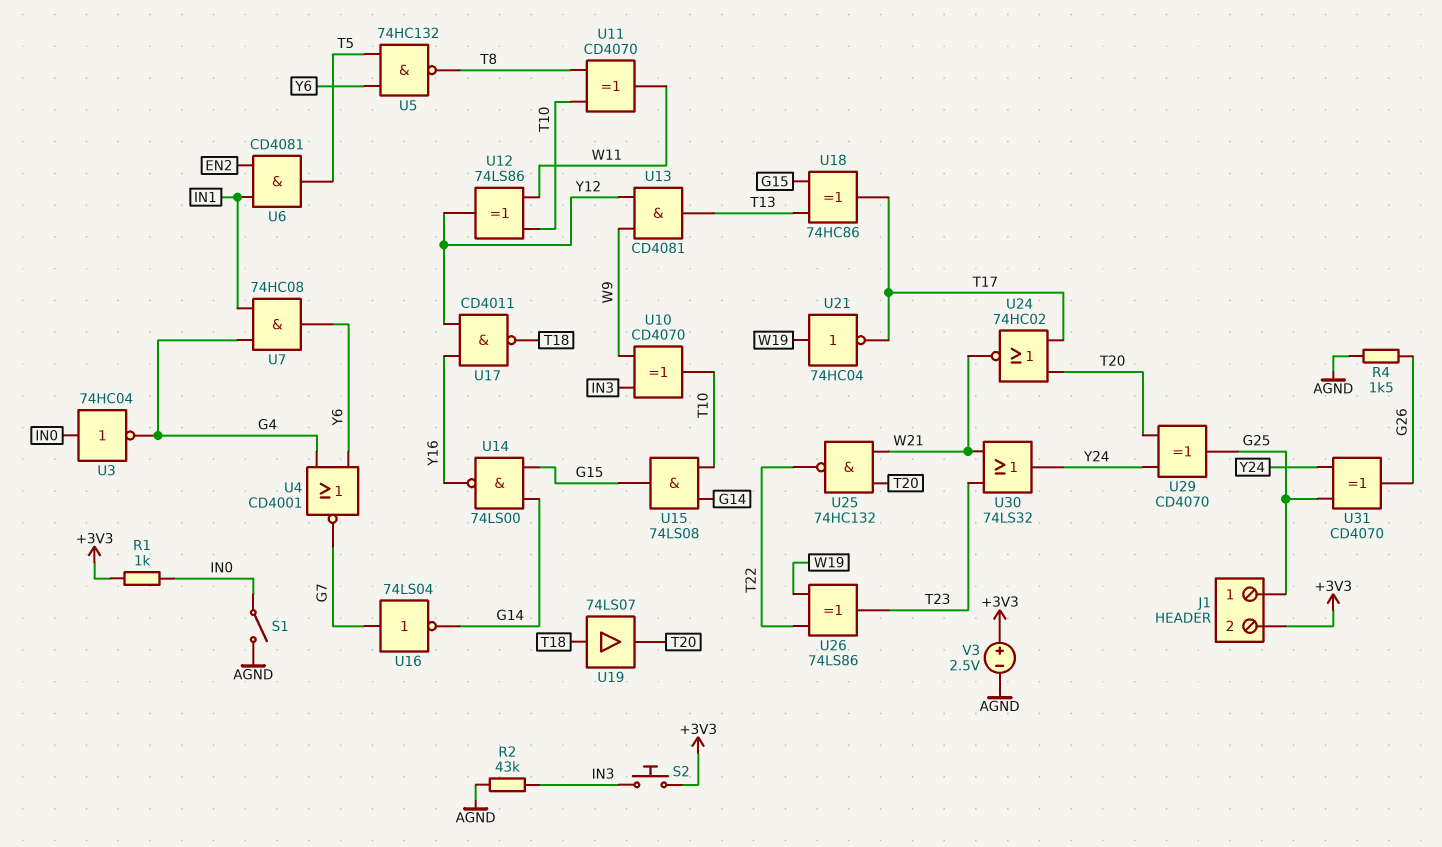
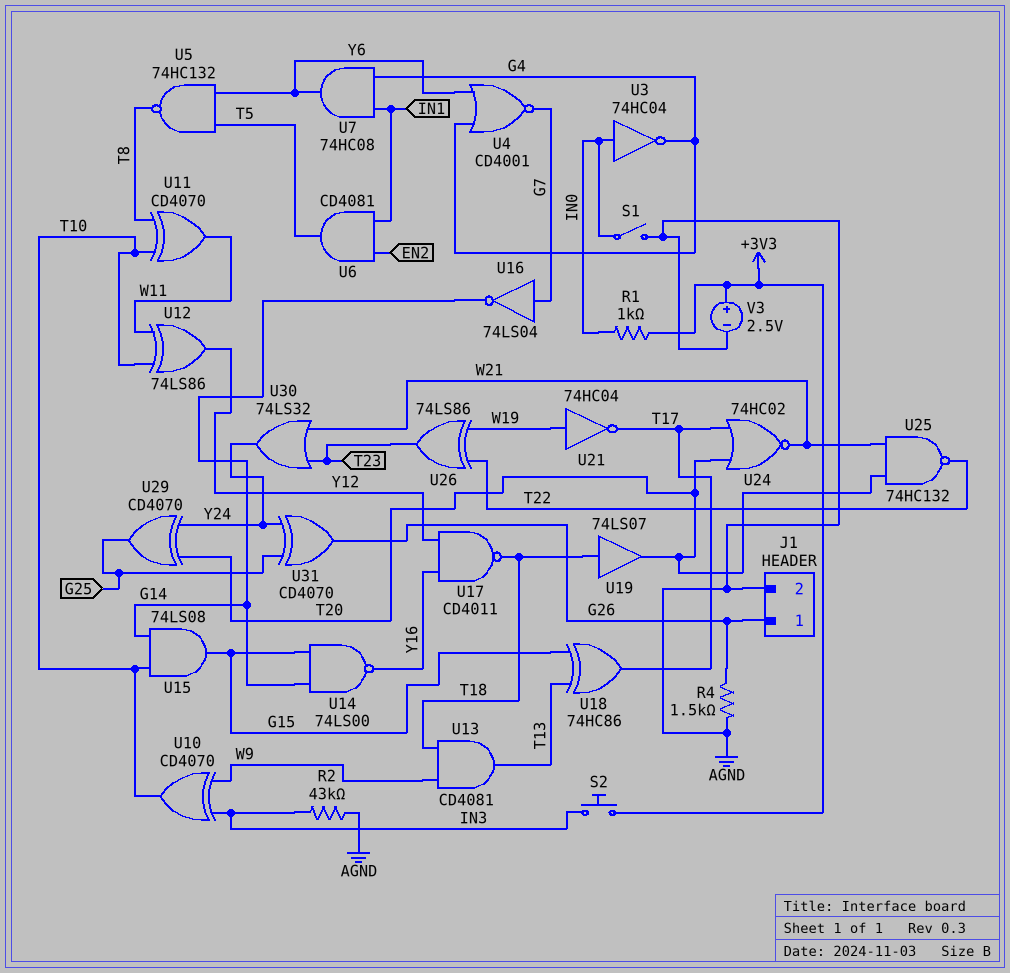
J1 pin 1: G25 -> G26
J1 pin 2: +3V3 -> AGND
U13: AND CD4081 (in W9, in Y12, out T13) -> AND CD4081 (in T18, in W9, out T13)

